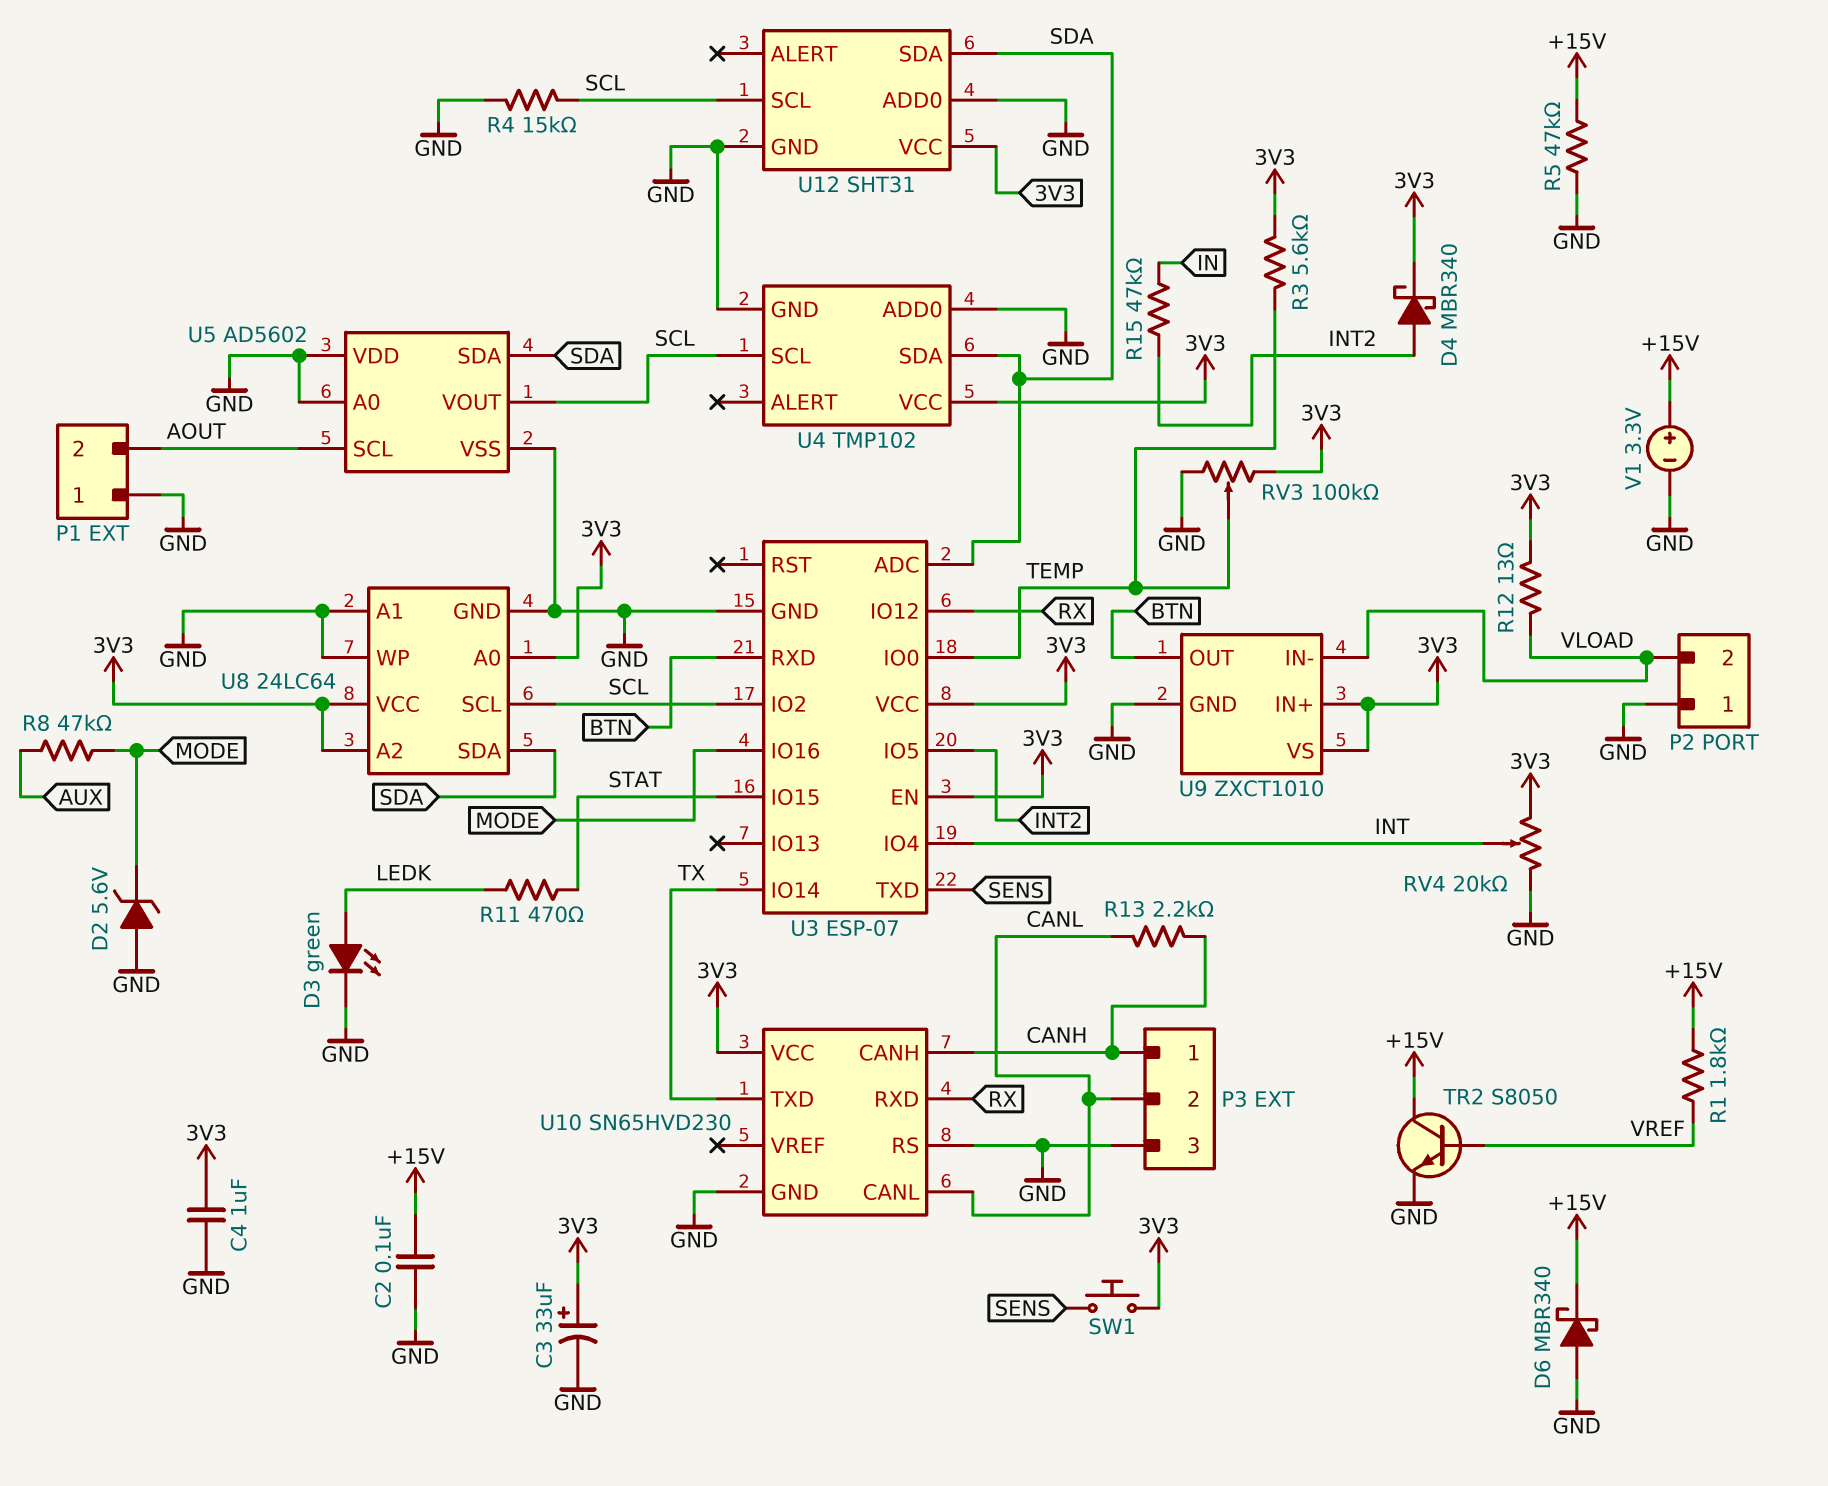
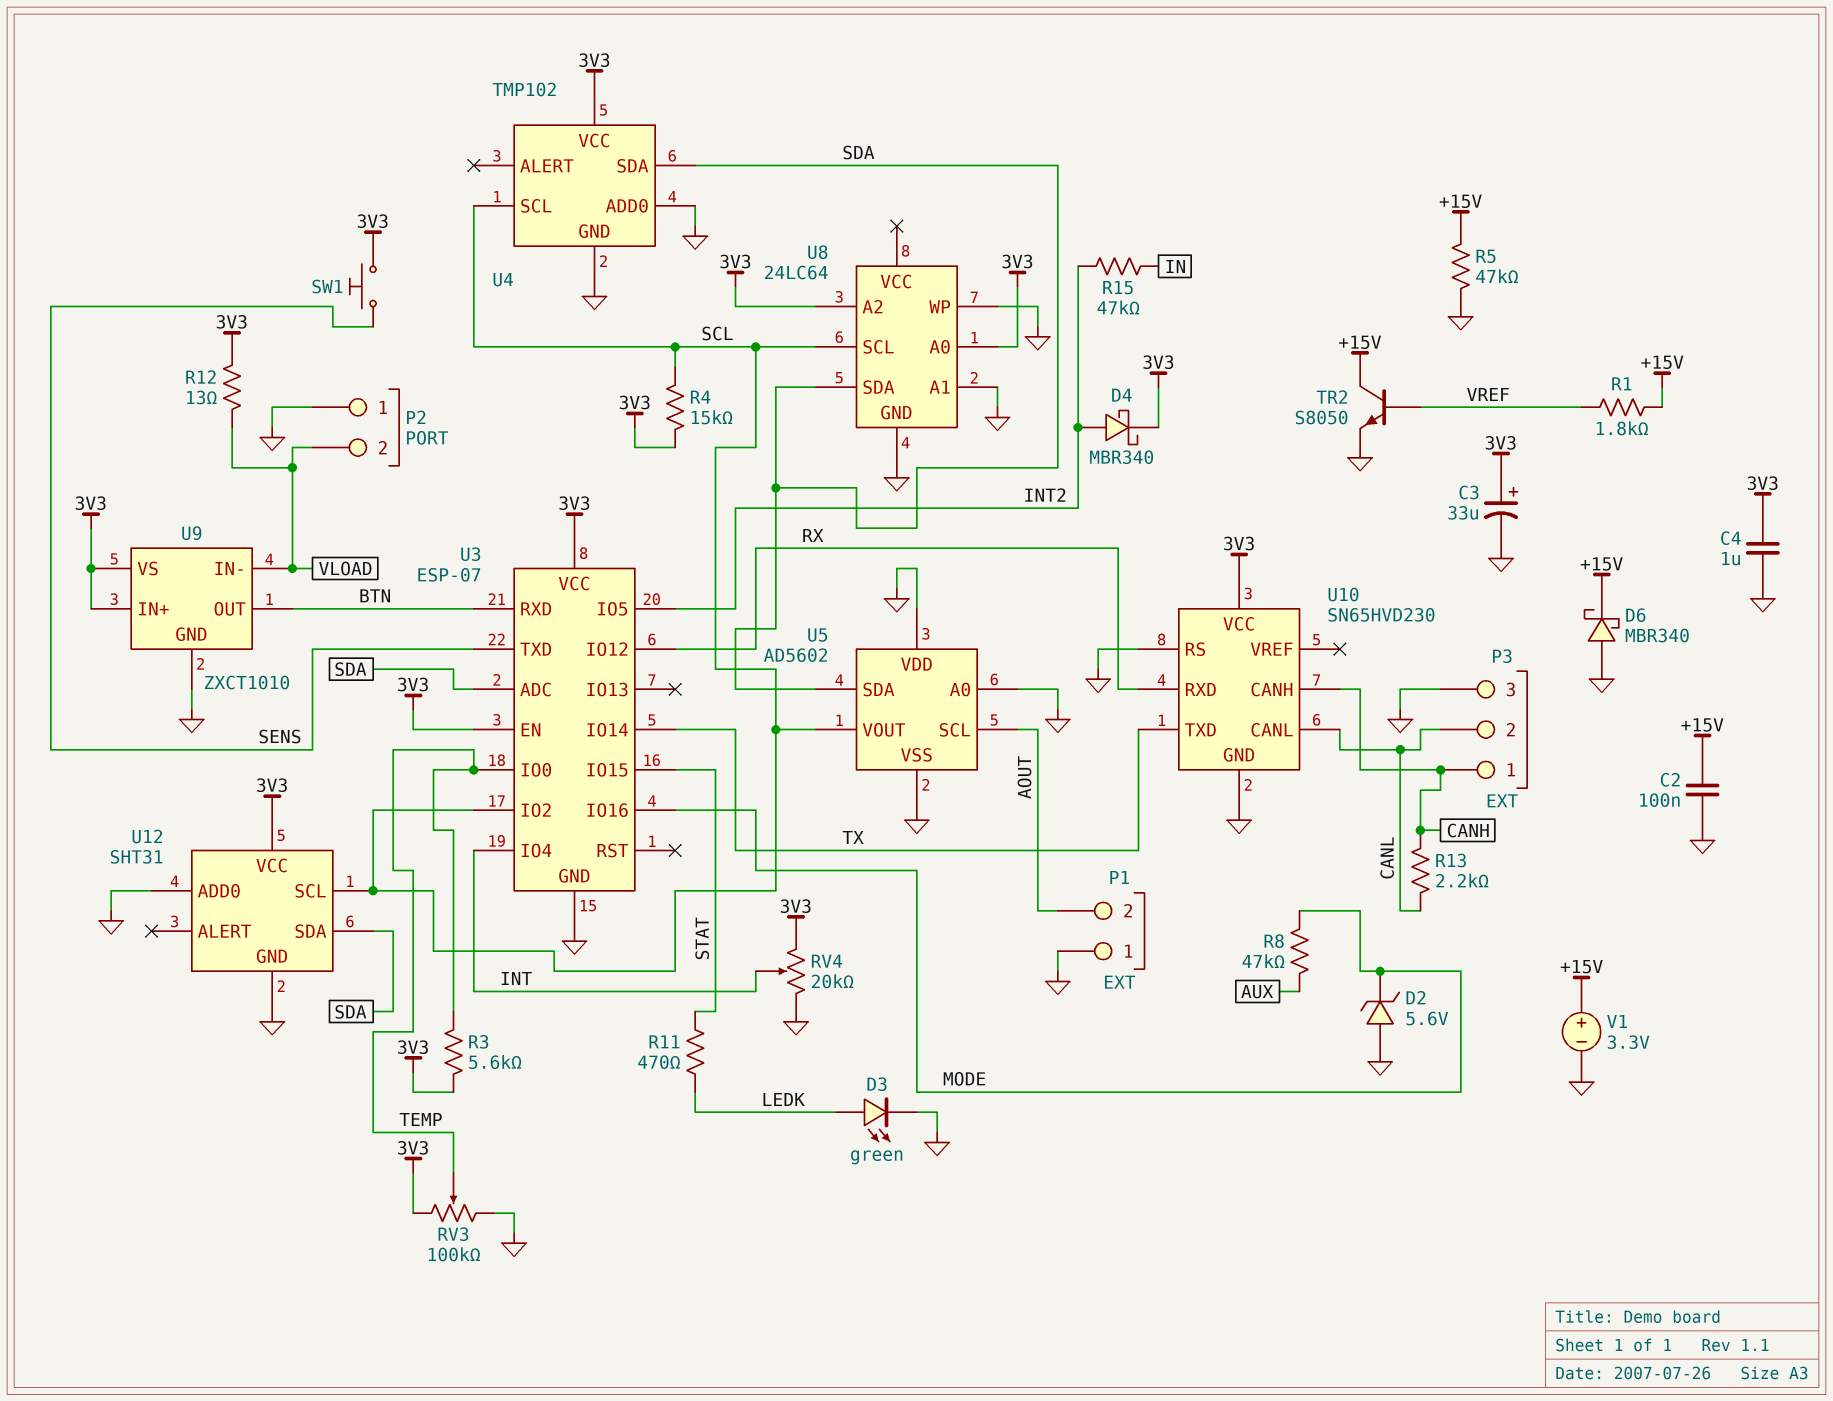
R4: 15k (GND, SCL) -> 15k (3V3, SCL)
U8 pin VCC: 3V3 -> none

